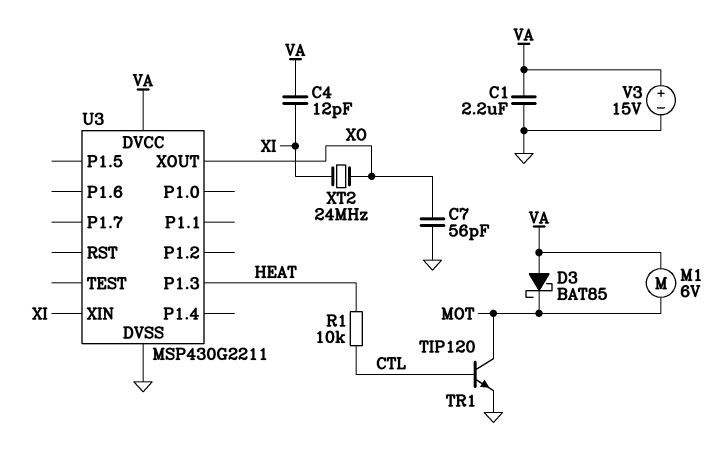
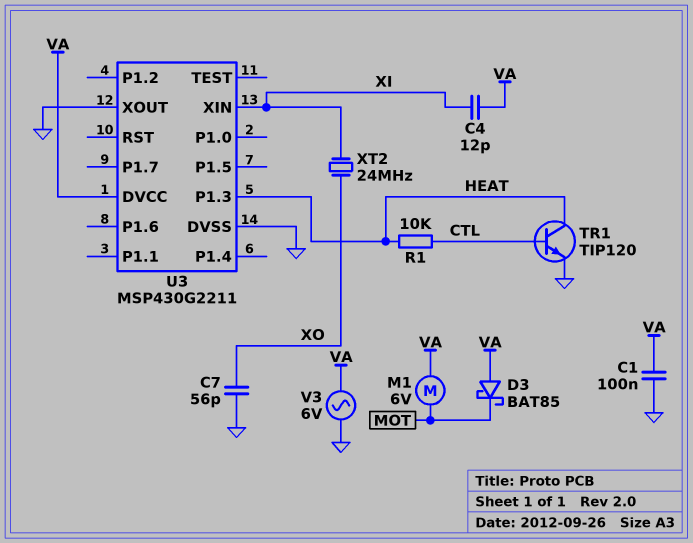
C1: 2.2uF (GND, VA) -> 100nF (GND, VA)
TR1: NPN TIP120 (B CTL, C MOT, E GND) -> NPN TIP120 (B CTL, C HEAT, E GND)
U3 pin XOUT: XO -> GND
V3: 15V (plus VA, minus GND) -> AC 6V (GND, VA)

